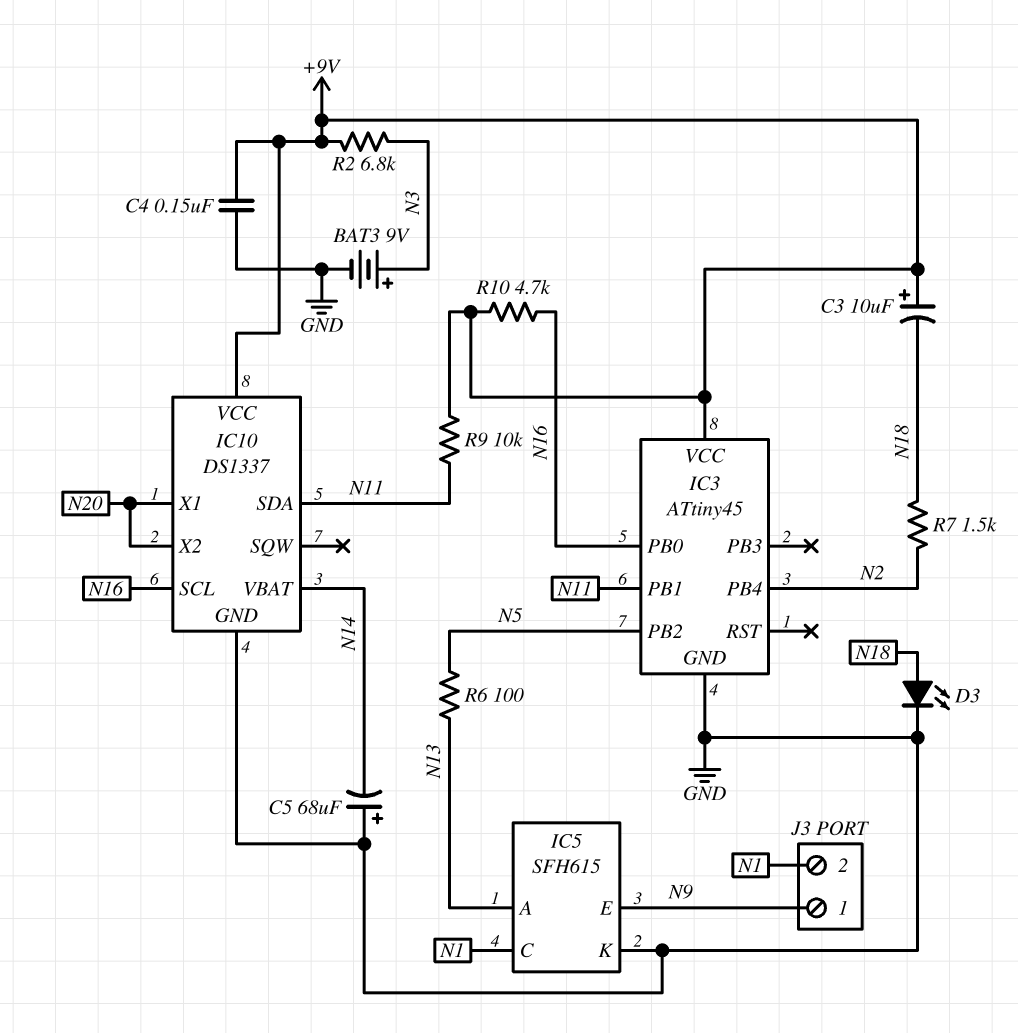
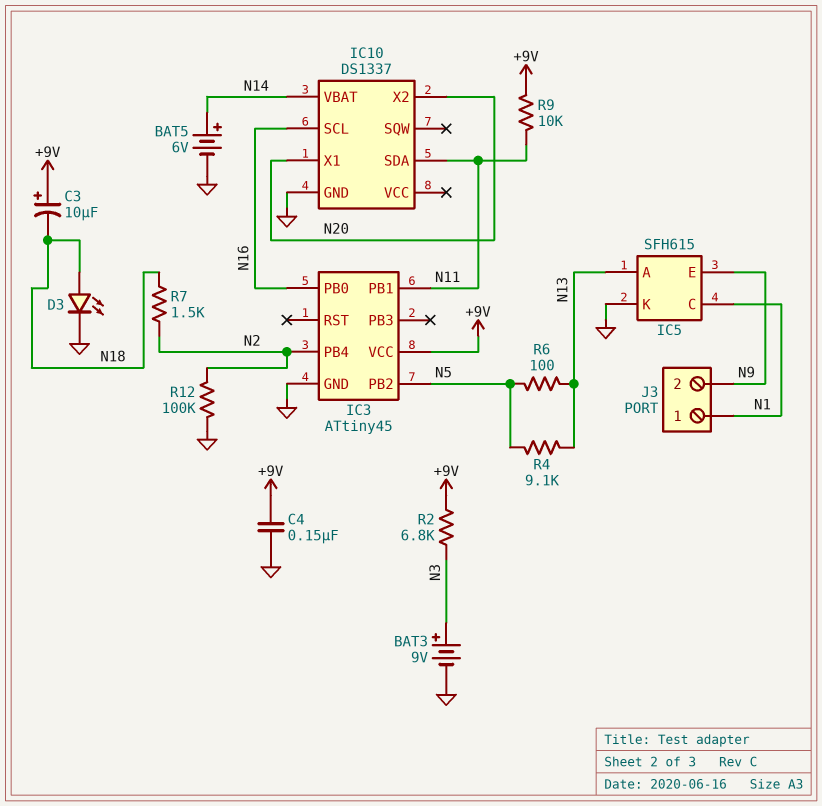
BAT5: none -> 6V (plus N14, minus GND)
C5: 68uF (plus GND, minus N14) -> none
IC10 pin VCC: +9V -> none
J3 pin 1: N9 -> N1
J3 pin 2: N1 -> N9
R4: none -> 9.1k (N5, N13)
R10: 4.7k (+9V, N16) -> none
R12: none -> 100k (GND, N2)

